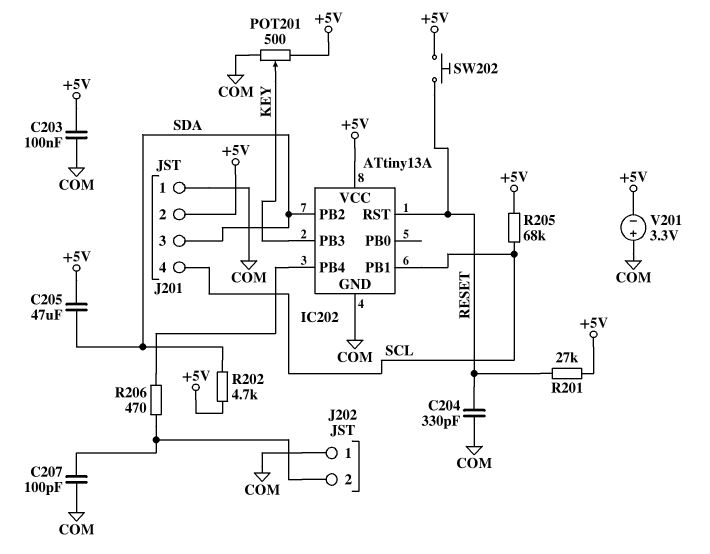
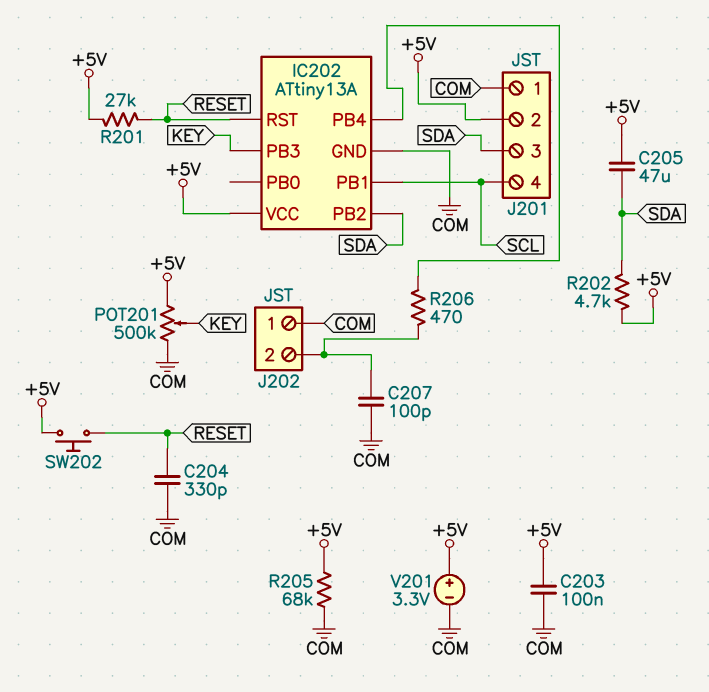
POT201: 500 (+5V, COM, wiper KEY) -> 500k (+5V, COM, wiper KEY)
R205: 68k (+5V, SCL) -> 68k (+5V, COM)
V201: 3.3V (plus COM, minus +5V) -> 3.3V (plus +5V, minus COM)

